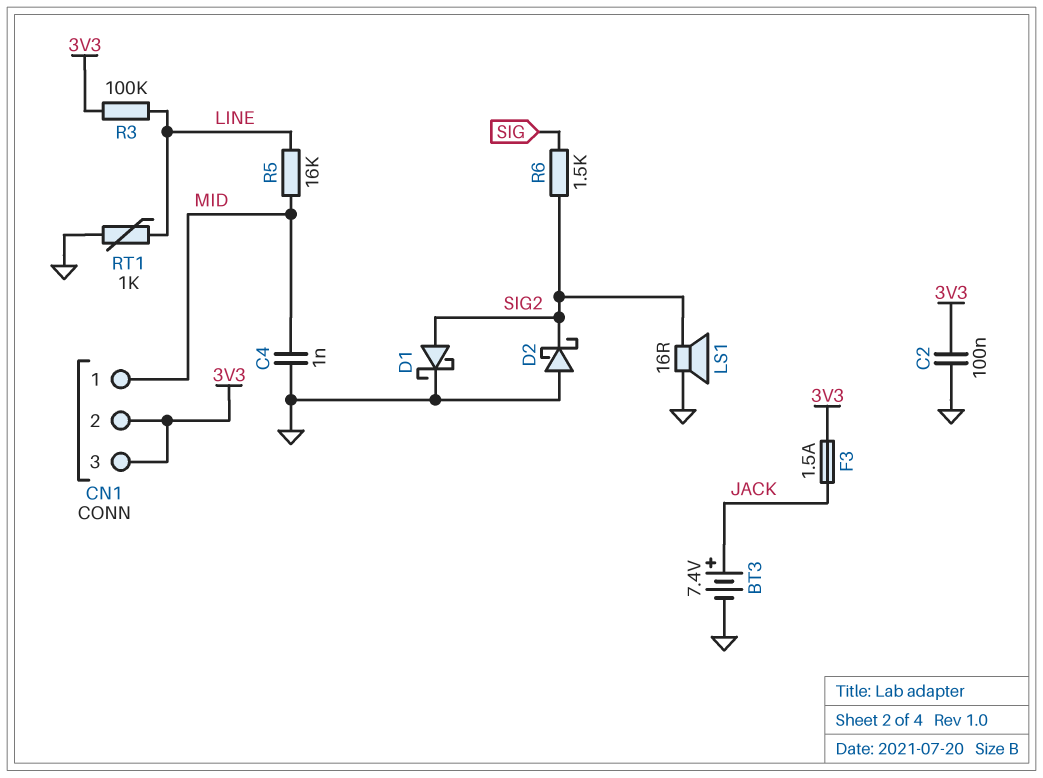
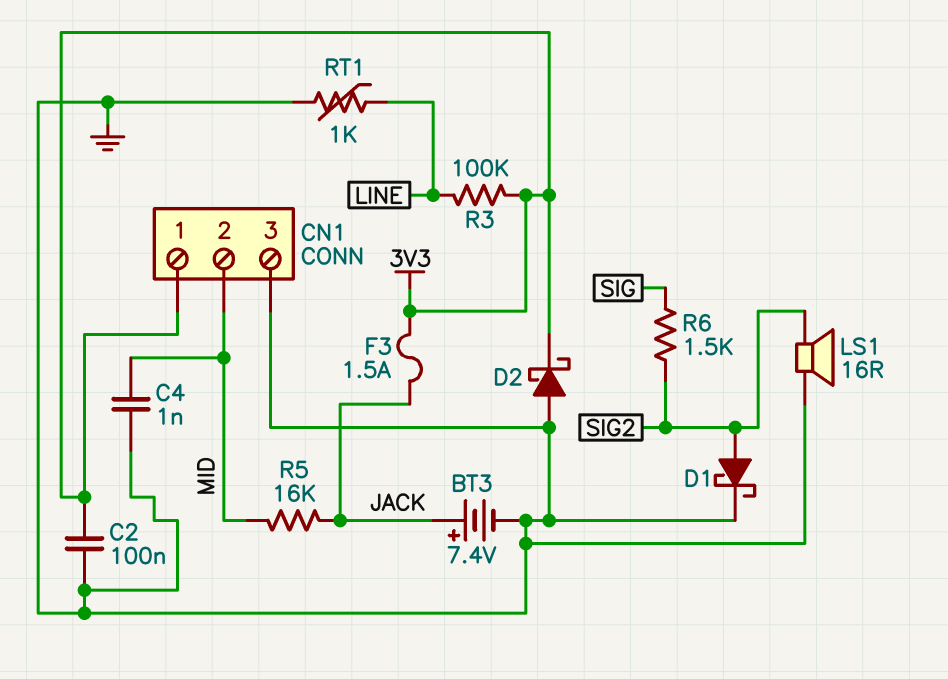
CN1 pin 1: MID -> 3V3
CN1 pin 2: 3V3 -> MID
CN1 pin 3: 3V3 -> GND
D2: schottky (A GND, K SIG2) -> schottky (A GND, K 3V3)
R5: 16k (LINE, MID) -> 16k (JACK, MID)

